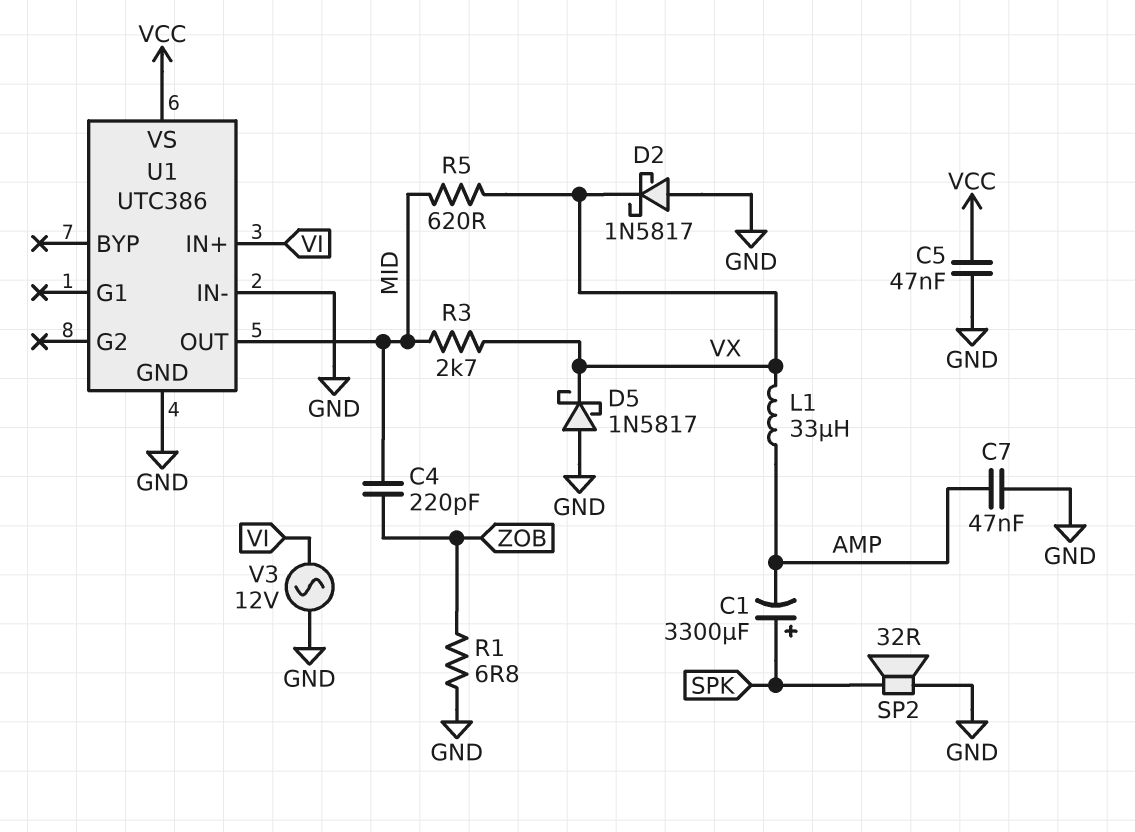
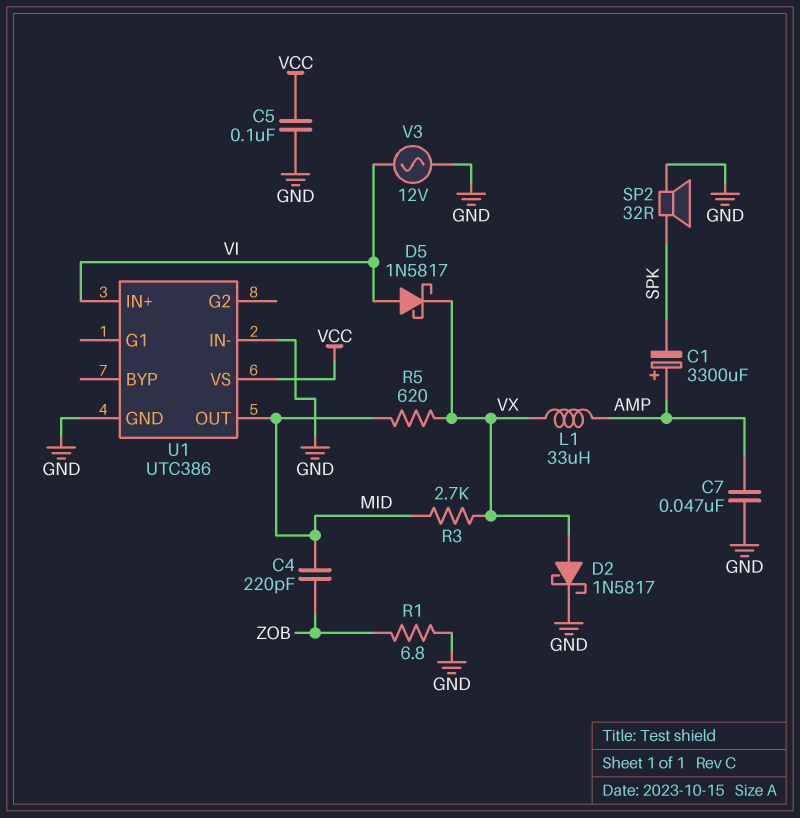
C1: 3300uF (plus SPK, minus AMP) -> 3300uF (plus AMP, minus SPK)
C5: 47nF (GND, VCC) -> 100nF (GND, VCC)
D2: schottky 1N5817 (A GND, K VX) -> schottky 1N5817 (A VX, K GND)
D5: schottky 1N5817 (A GND, K VX) -> schottky 1N5817 (A VI, K VX)

